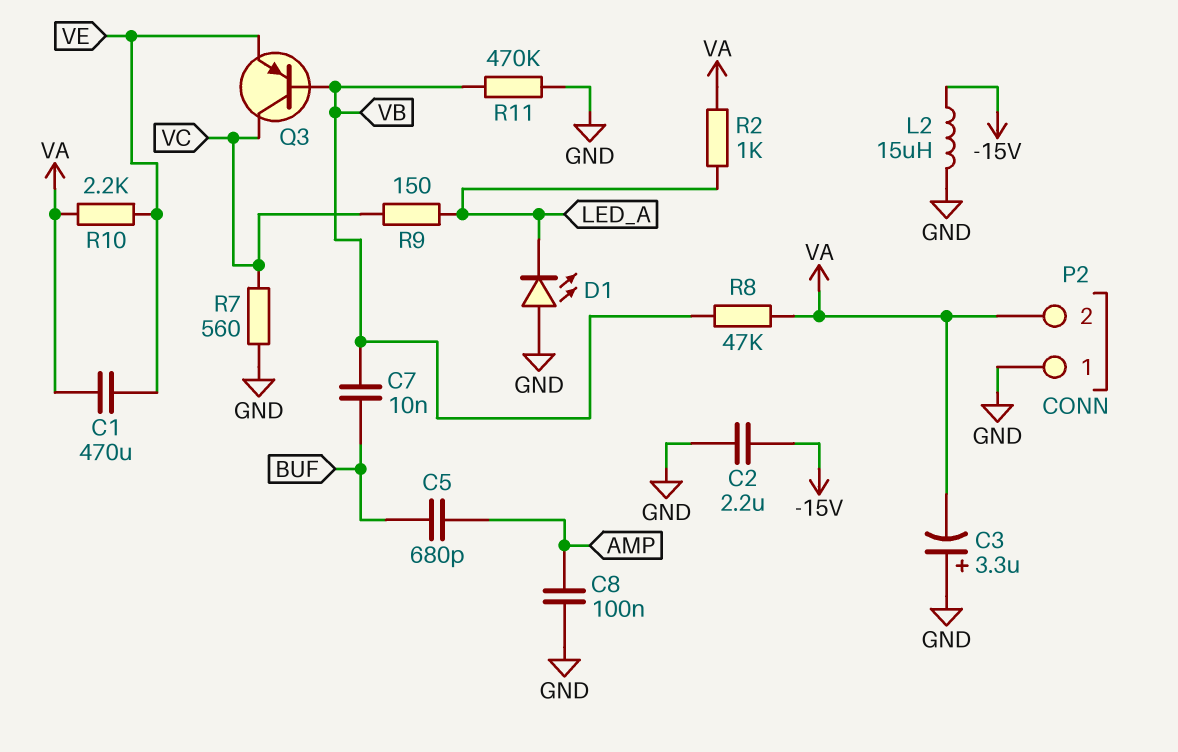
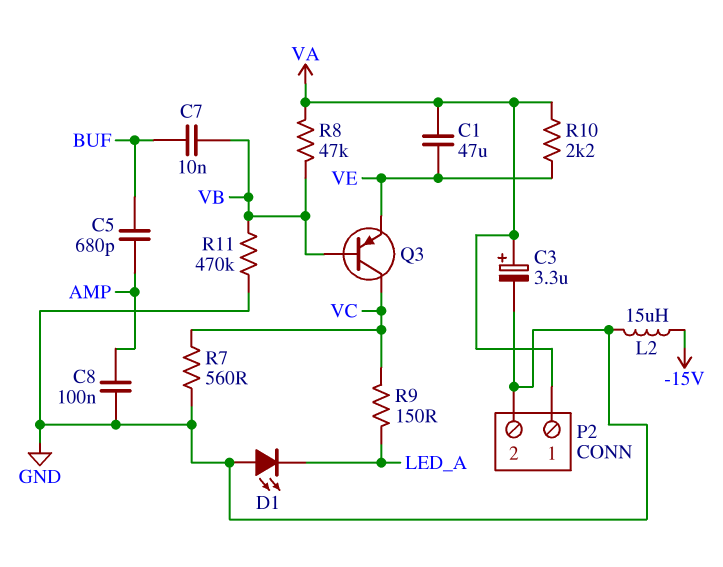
C1: 470uF (VA, VE) -> 47uF (VA, VE)
C2: 2.2uF (-15V, GND) -> none
C3: 3.3uF (plus GND, minus VA) -> 3.3uF (plus VA, minus GND)
P2 pin 1: GND -> VA
P2 pin 2: VA -> GND
R2: 1k (LED_A, VA) -> none

